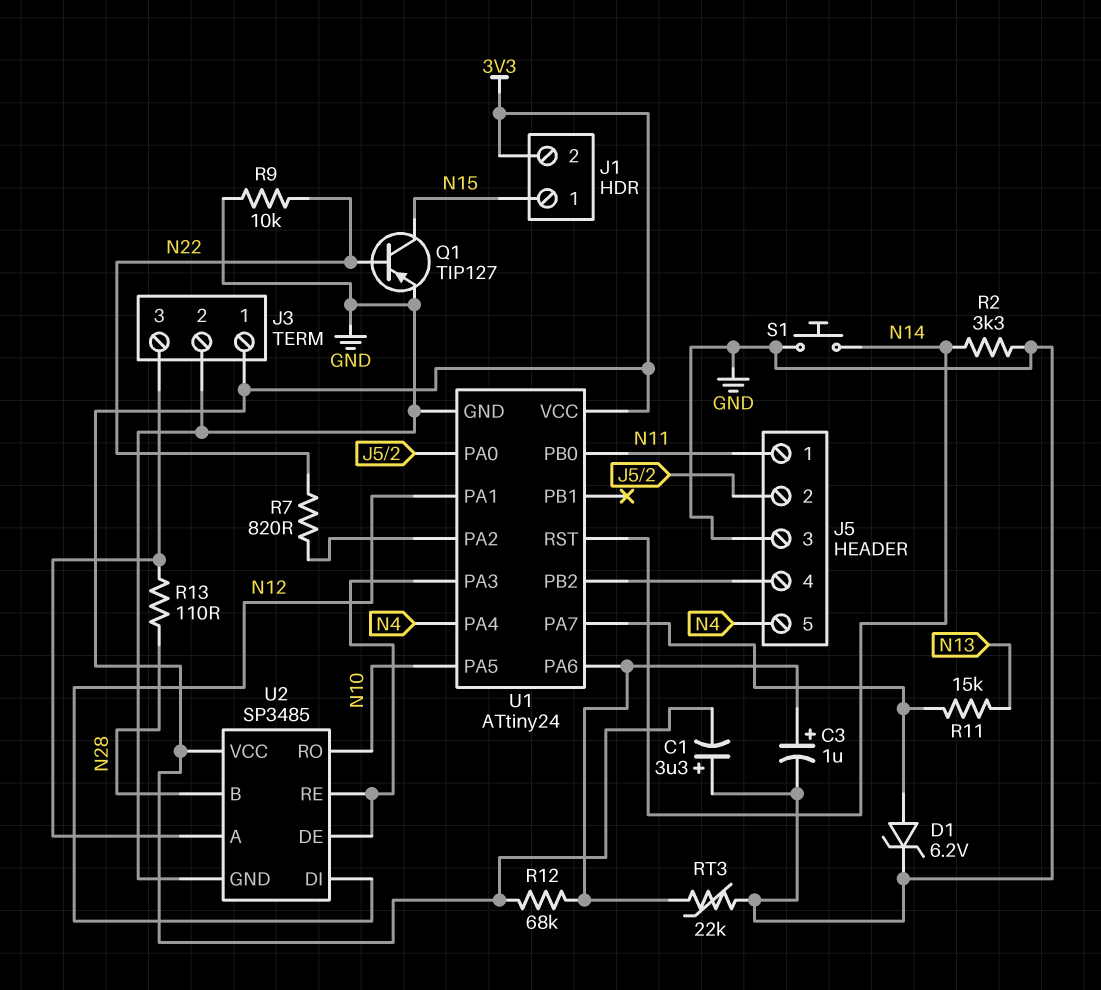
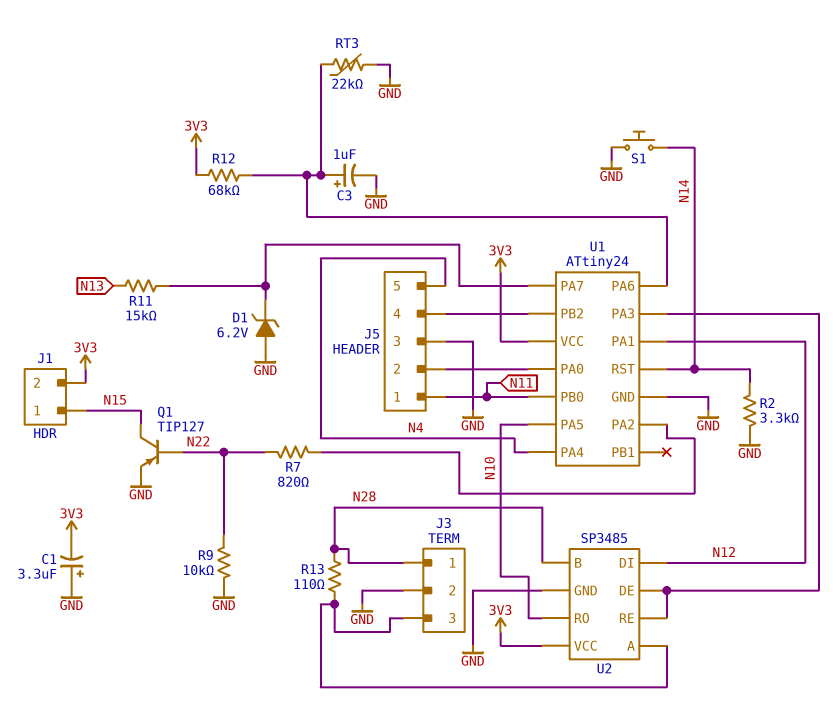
D1: zener 6.2V (A U1/PA7, K GND) -> zener 6.2V (A GND, K U1/PA7)
J3 pin 1: 3V3 -> N28

